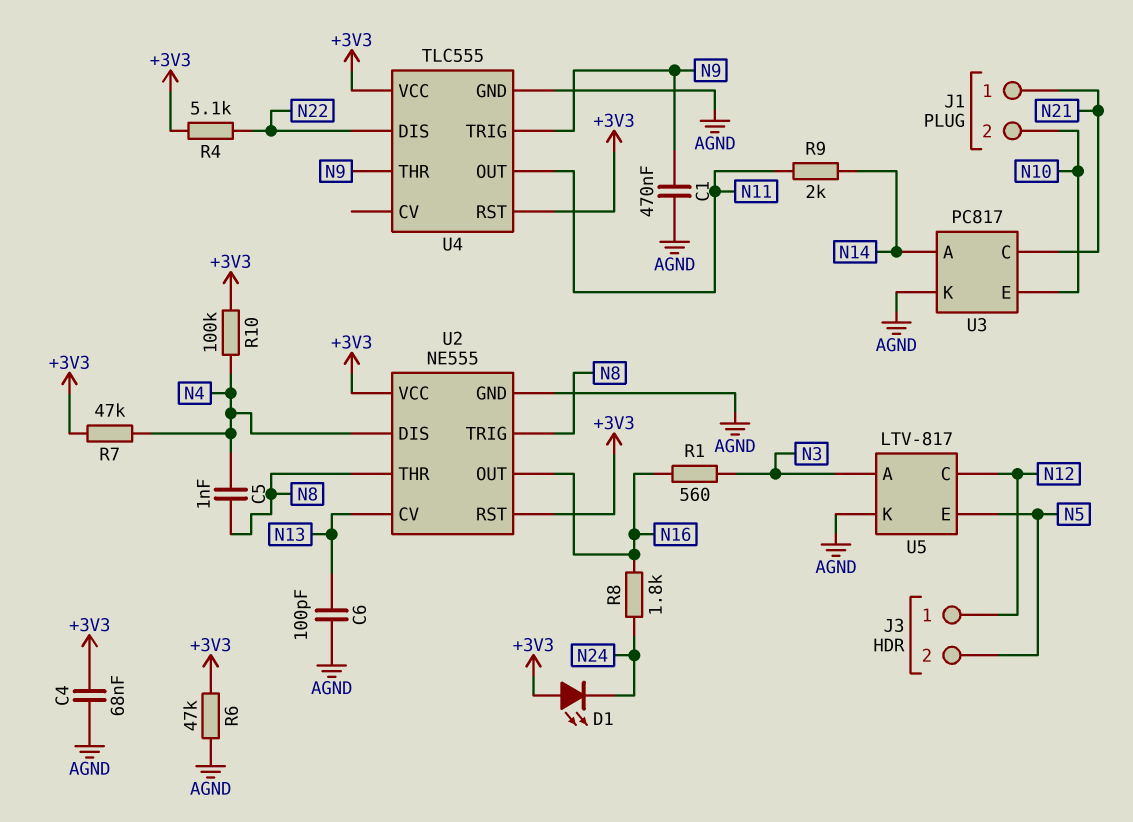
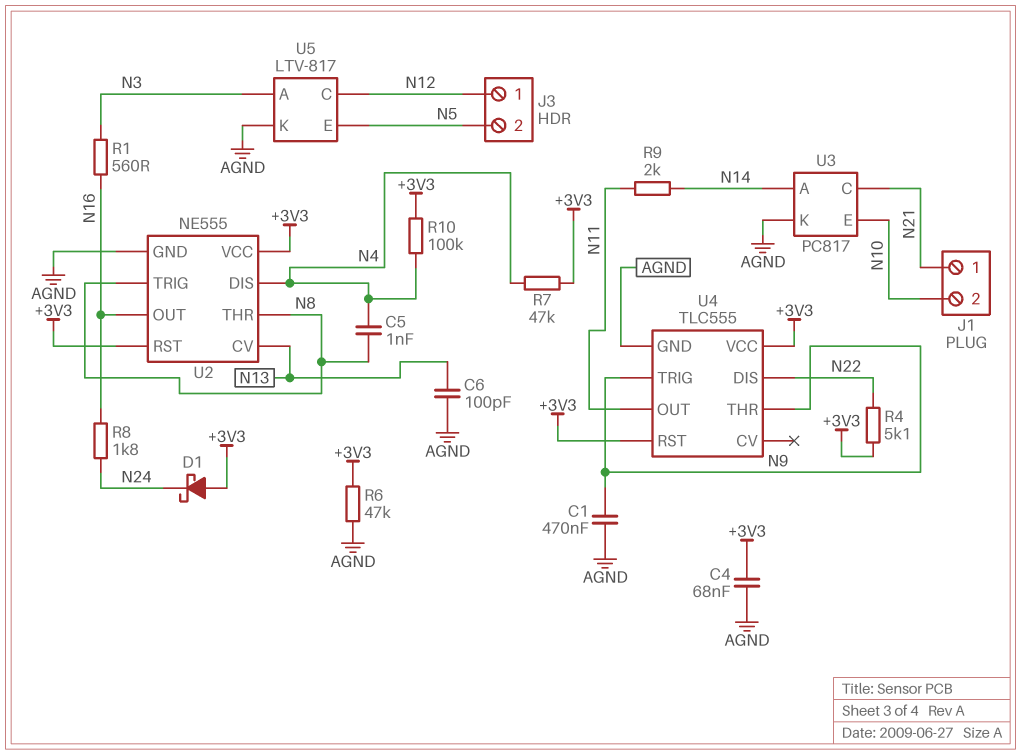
D1: LED (A +3V3, K N24) -> schottky (A +3V3, K N24)

